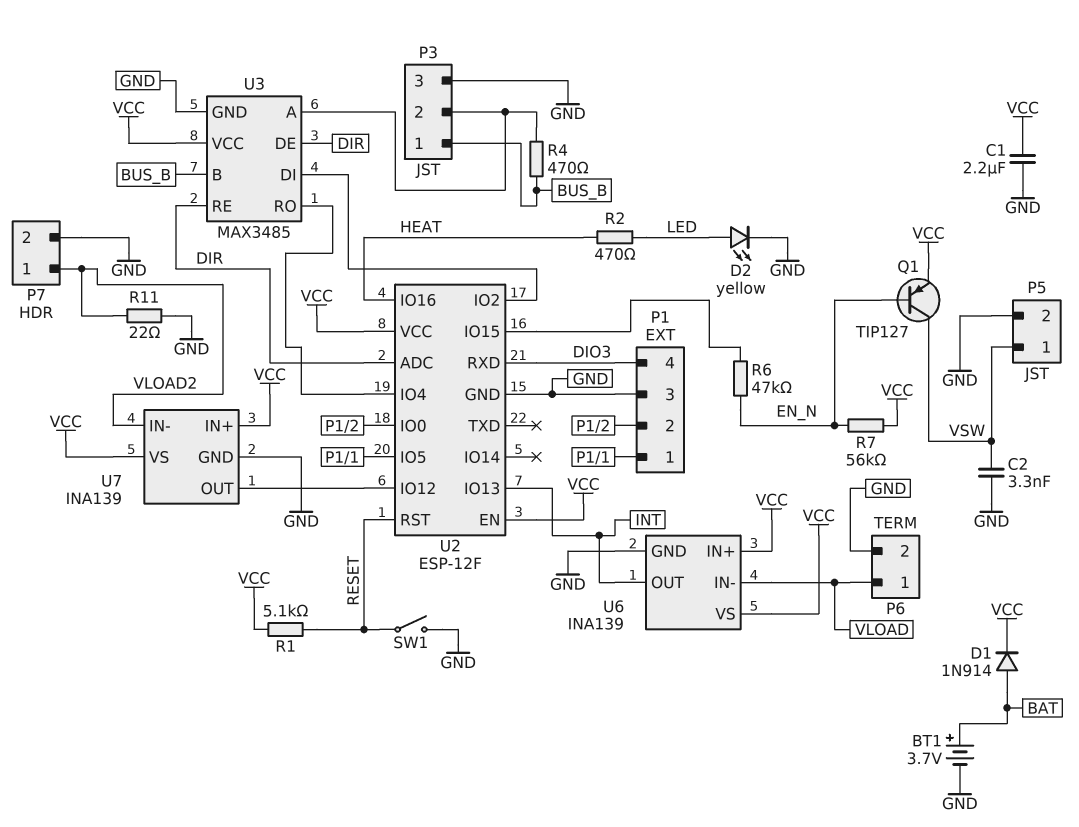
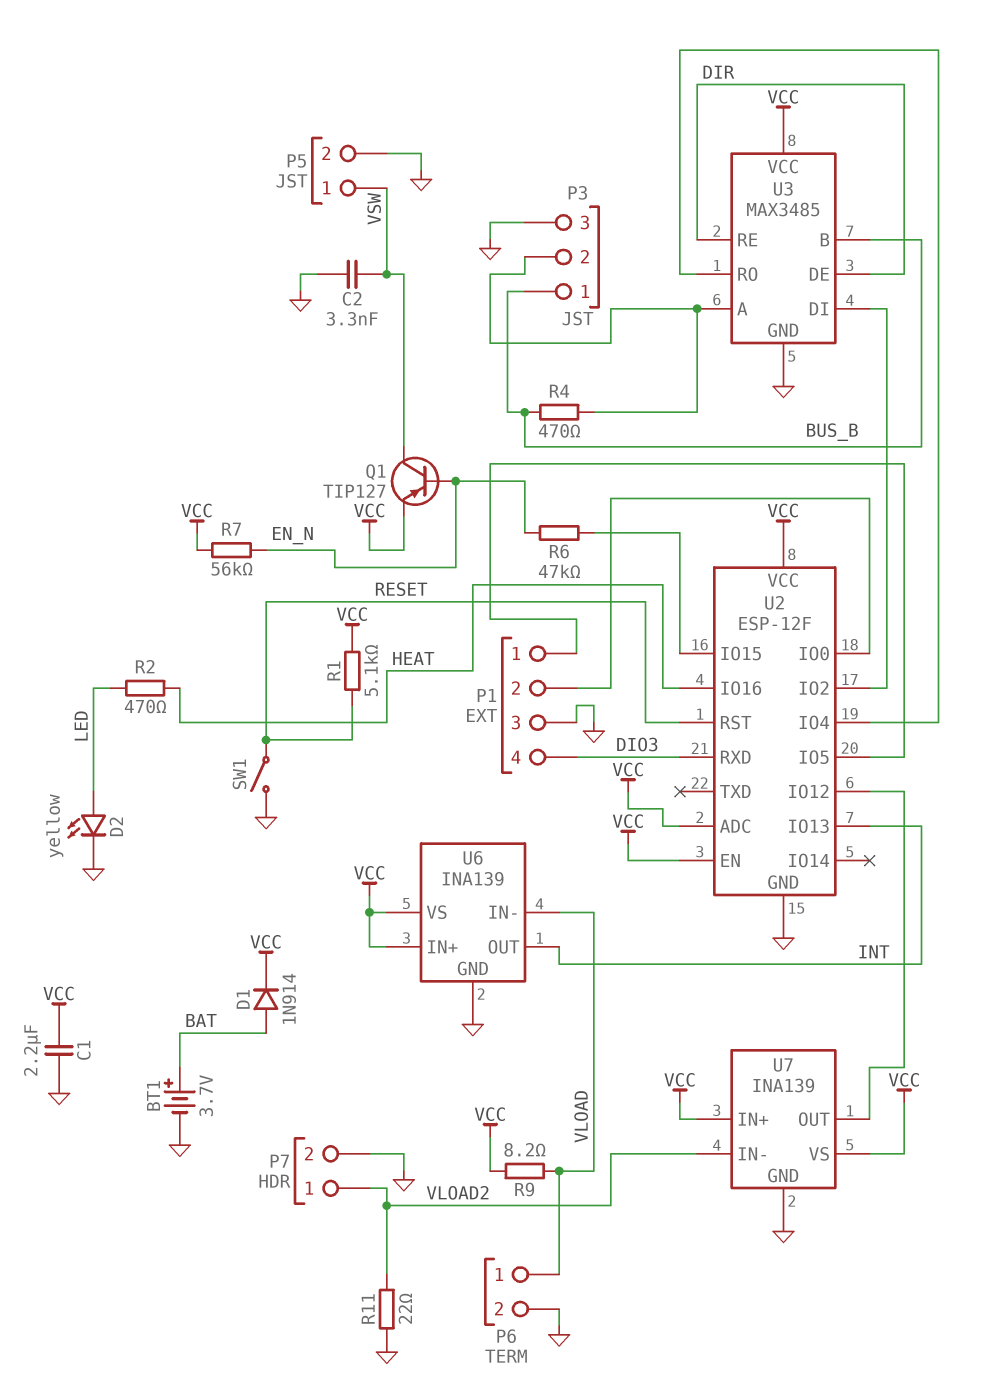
R9: none -> 8.2 (VCC, VLOAD)
U2 pin ADC: DIR -> VCC

